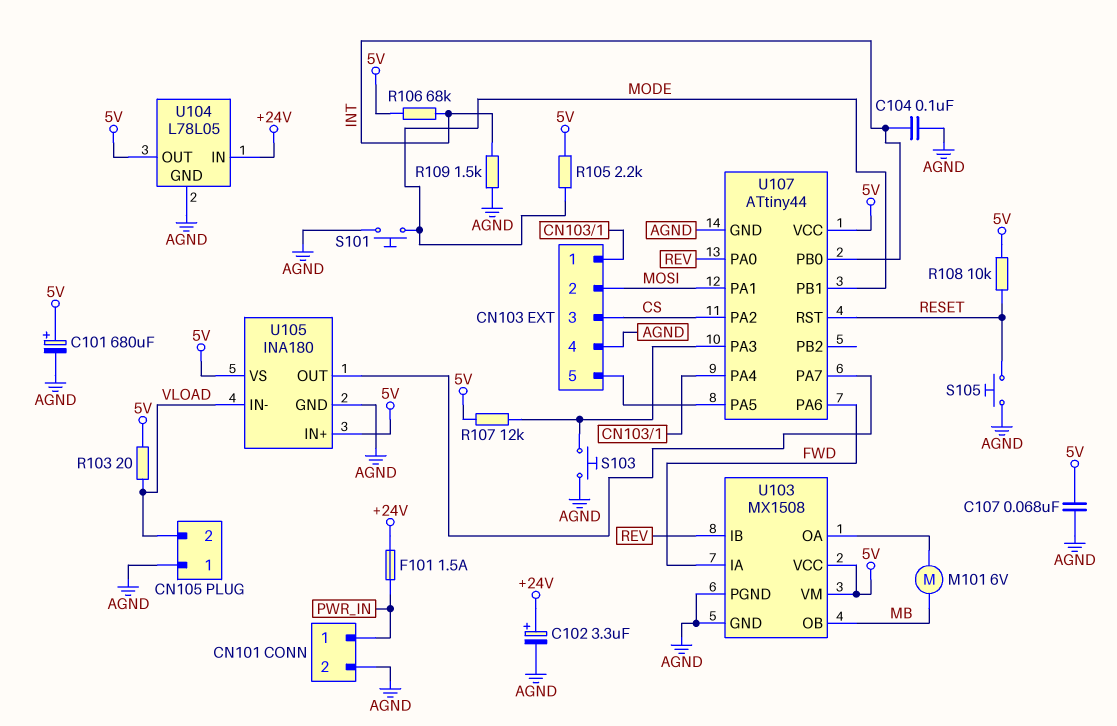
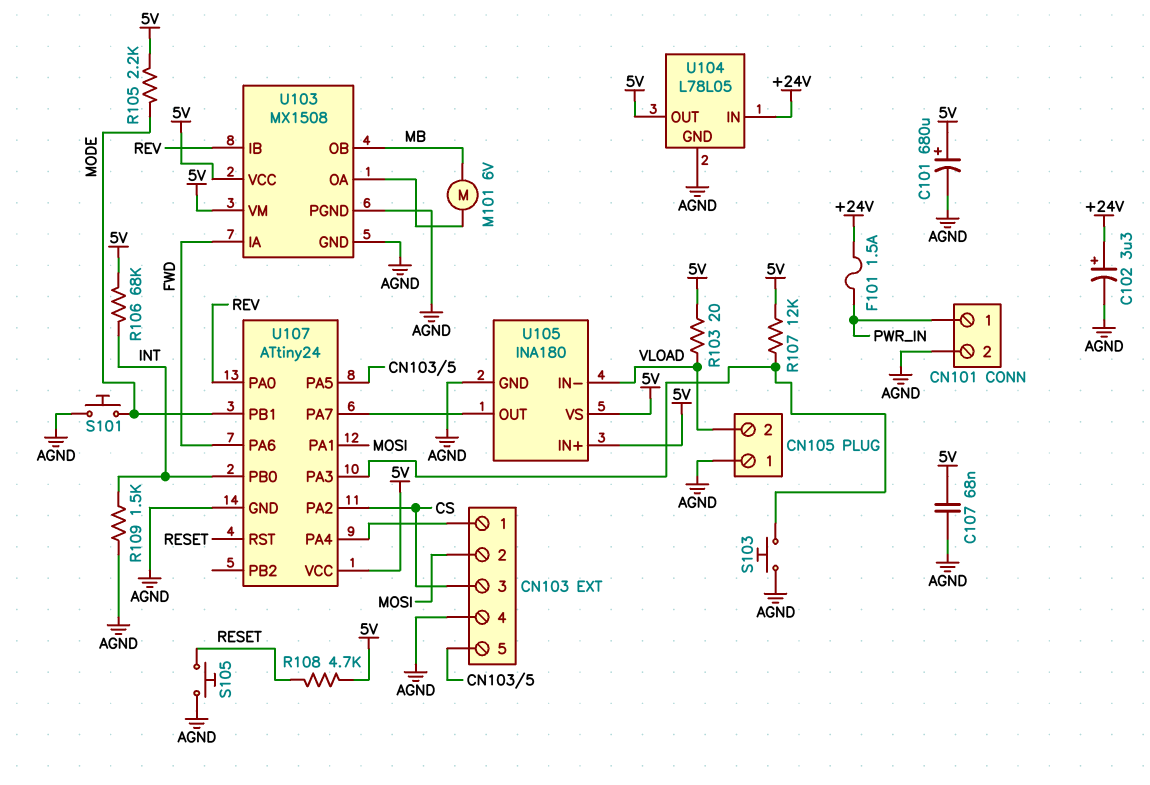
C104: 100nF (AGND, INT) -> none
R108: 10k (5V, RESET) -> 4.7k (5V, RESET)
U107: ATtiny44 -> ATtiny24

